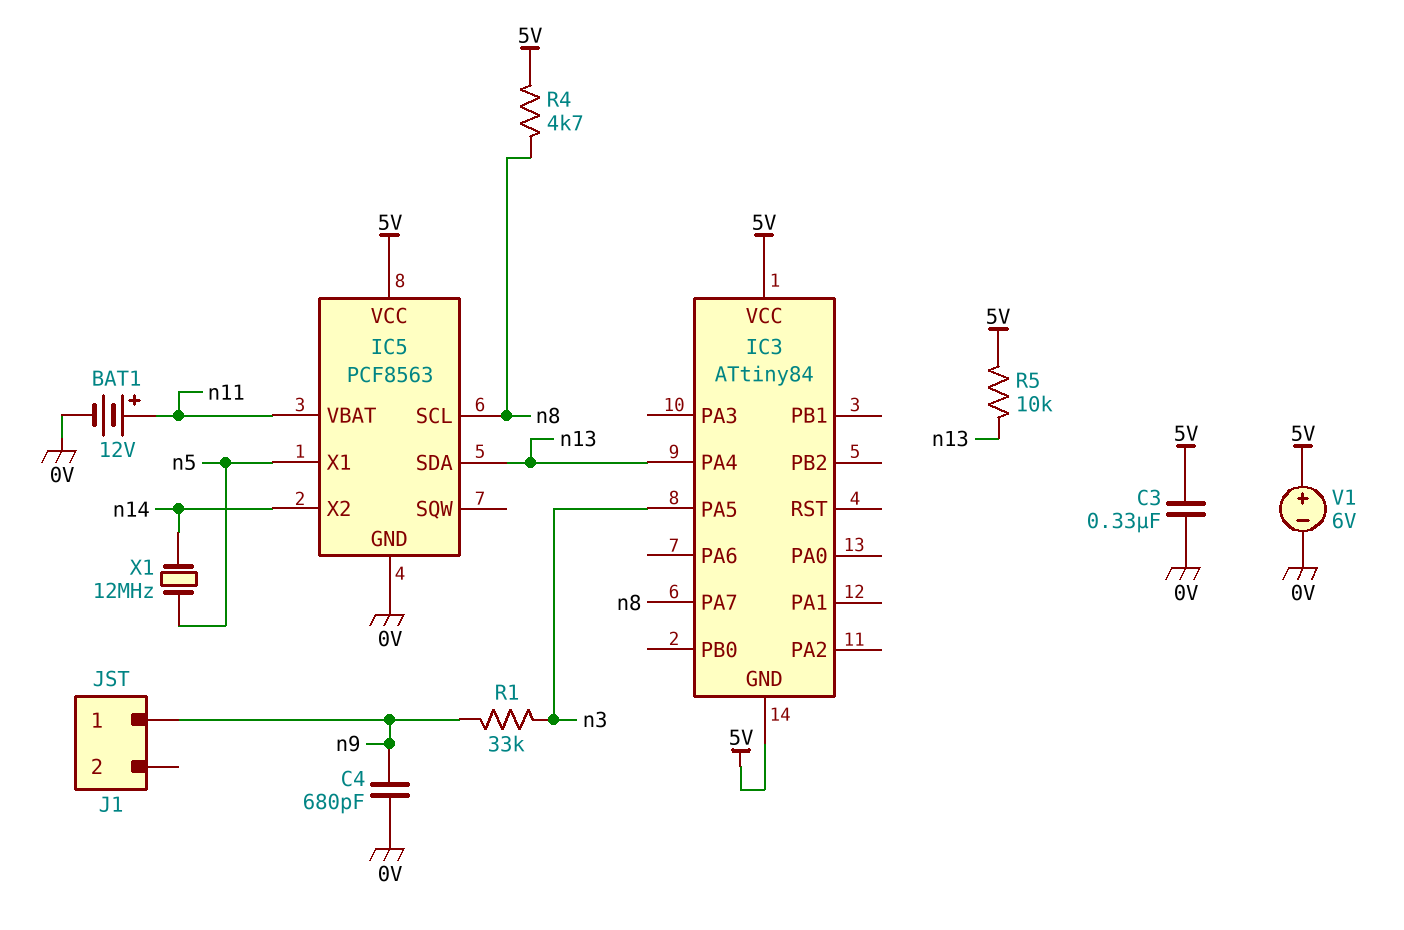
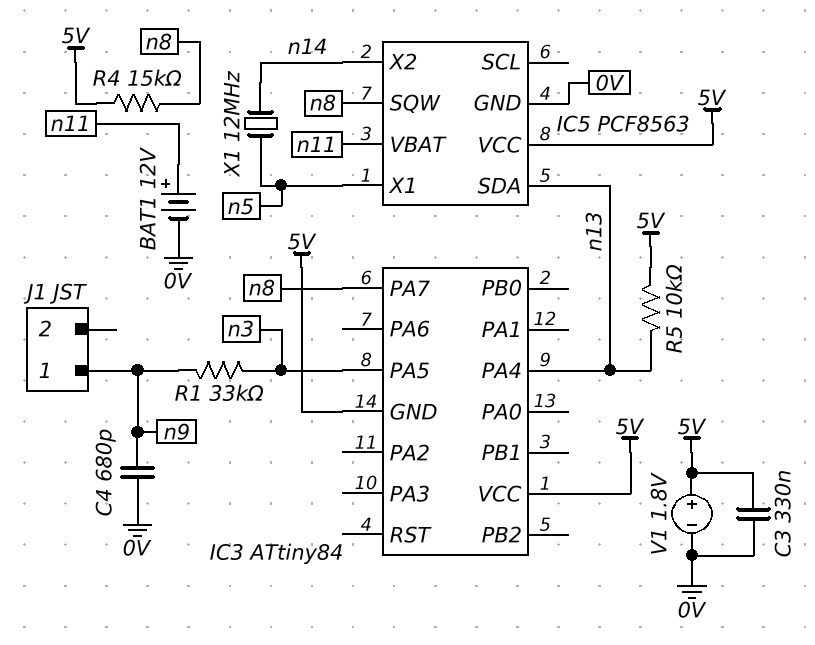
IC5 pin SCL: n8 -> none
IC5 pin SQW: none -> n8
R4: 4.7k (5V, n8) -> 15k (5V, n8)
V1: 6V (plus 5V, minus 0V) -> 1.8V (plus 5V, minus 0V)

